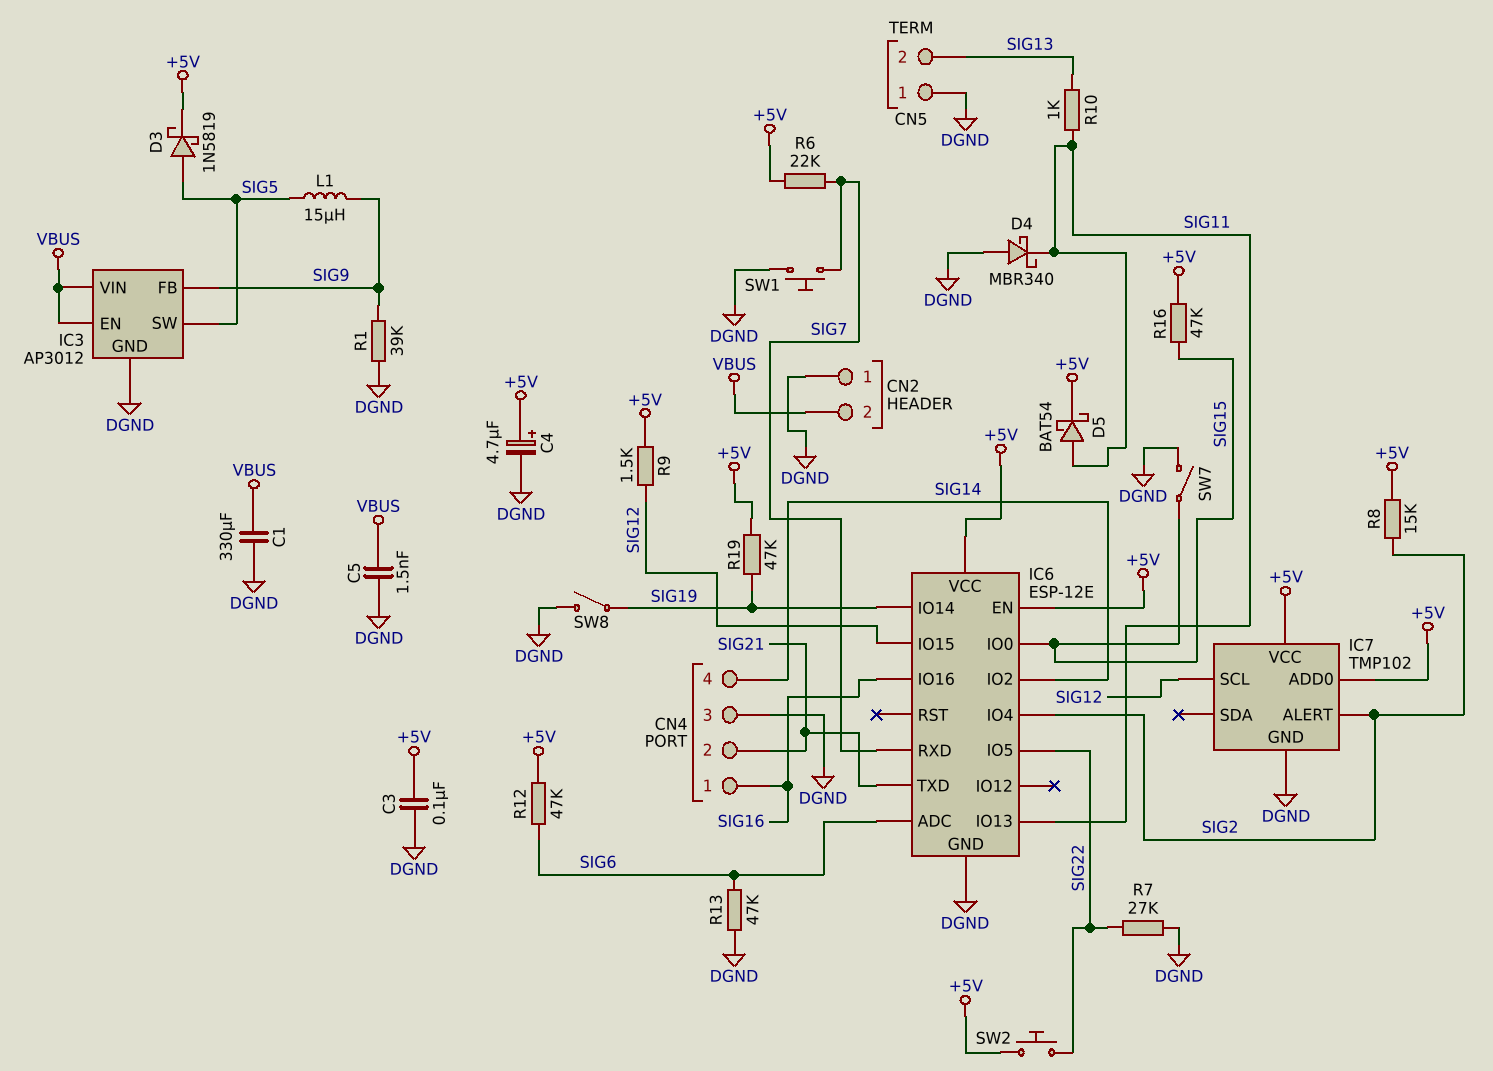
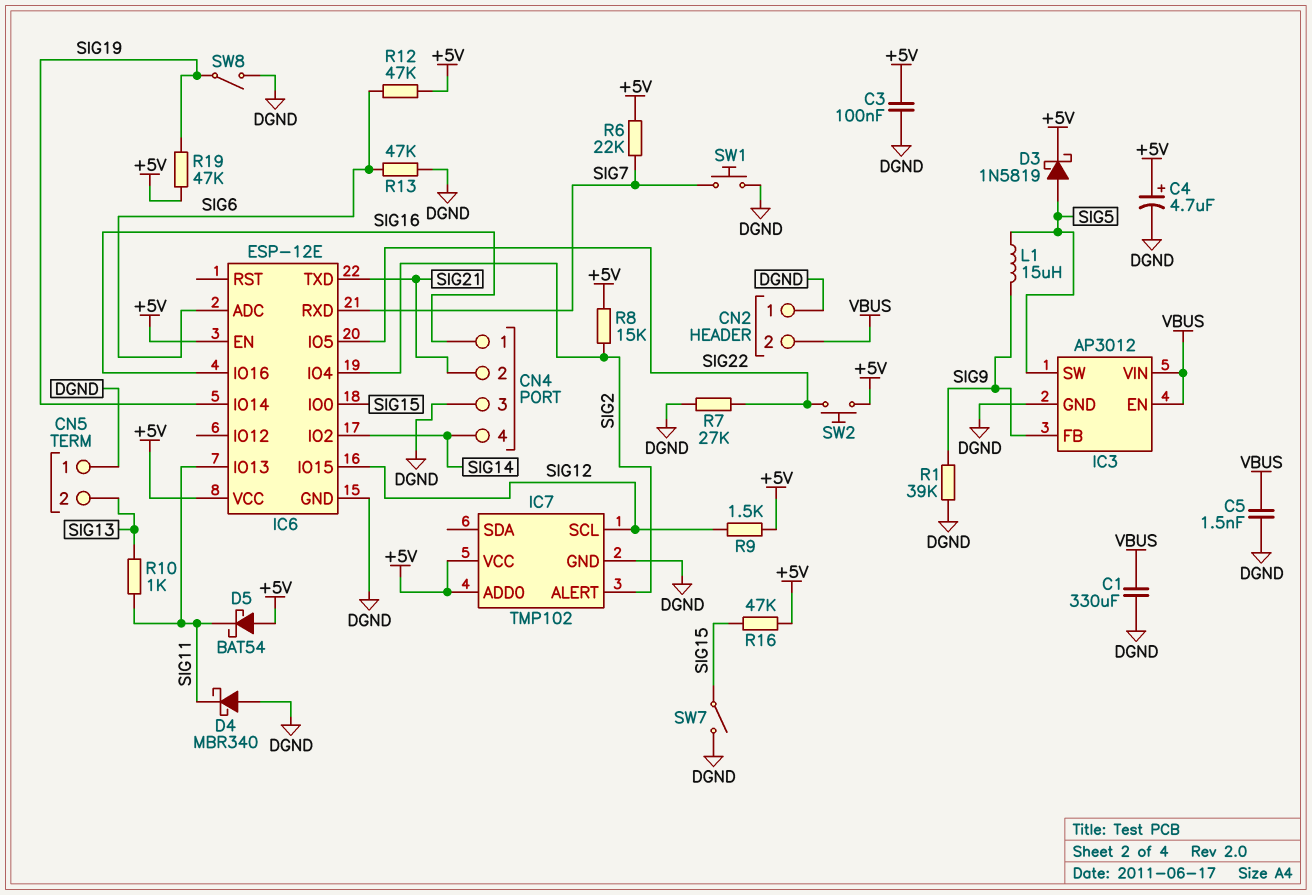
D5: schottky BAT54 (A SIG11, K +5V) -> schottky BAT54 (A +5V, K SIG11)

